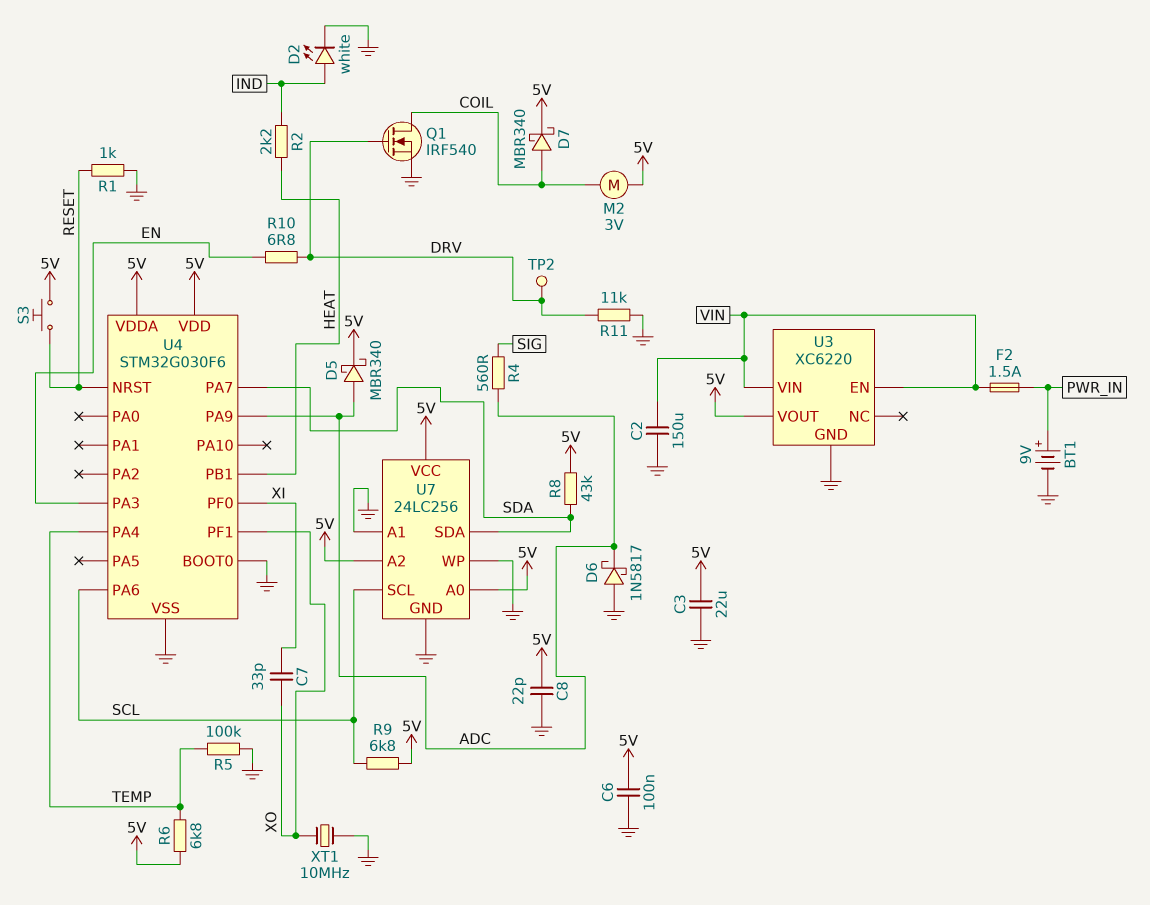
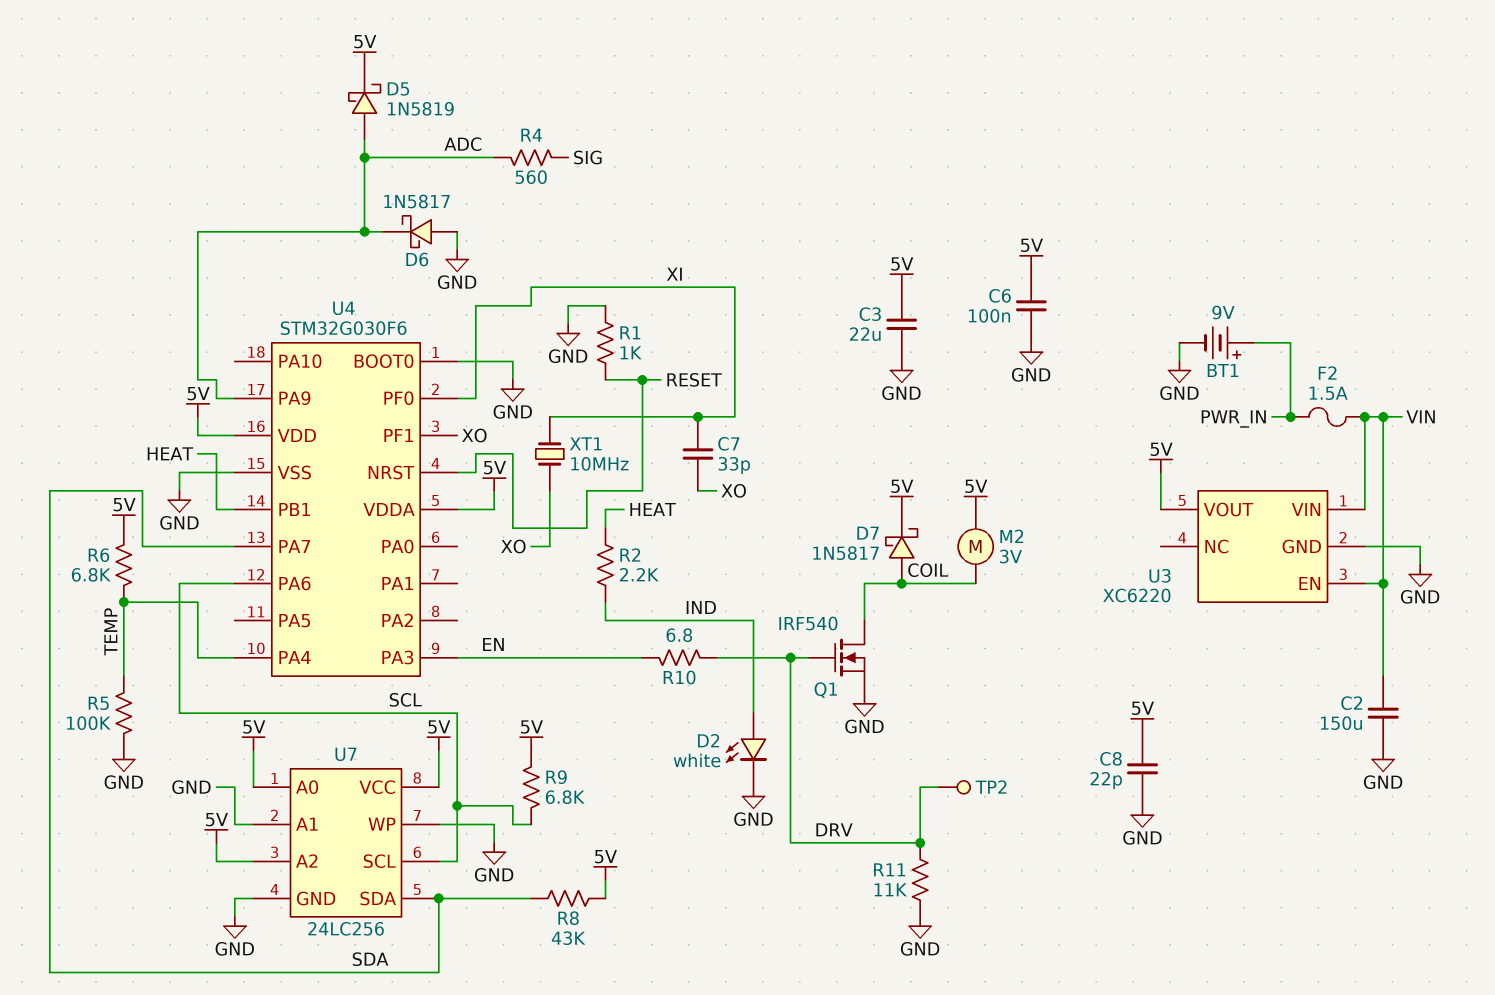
D5: schottky MBR340 (A ADC, K 5V) -> schottky 1N5819 (A ADC, K 5V)
D7: schottky MBR340 (A COIL, K 5V) -> schottky 1N5817 (A COIL, K 5V)
S3: button (5V, RESET) -> none
XT1: 10MHz (GND, XO) -> 10MHz (XI, XO)

